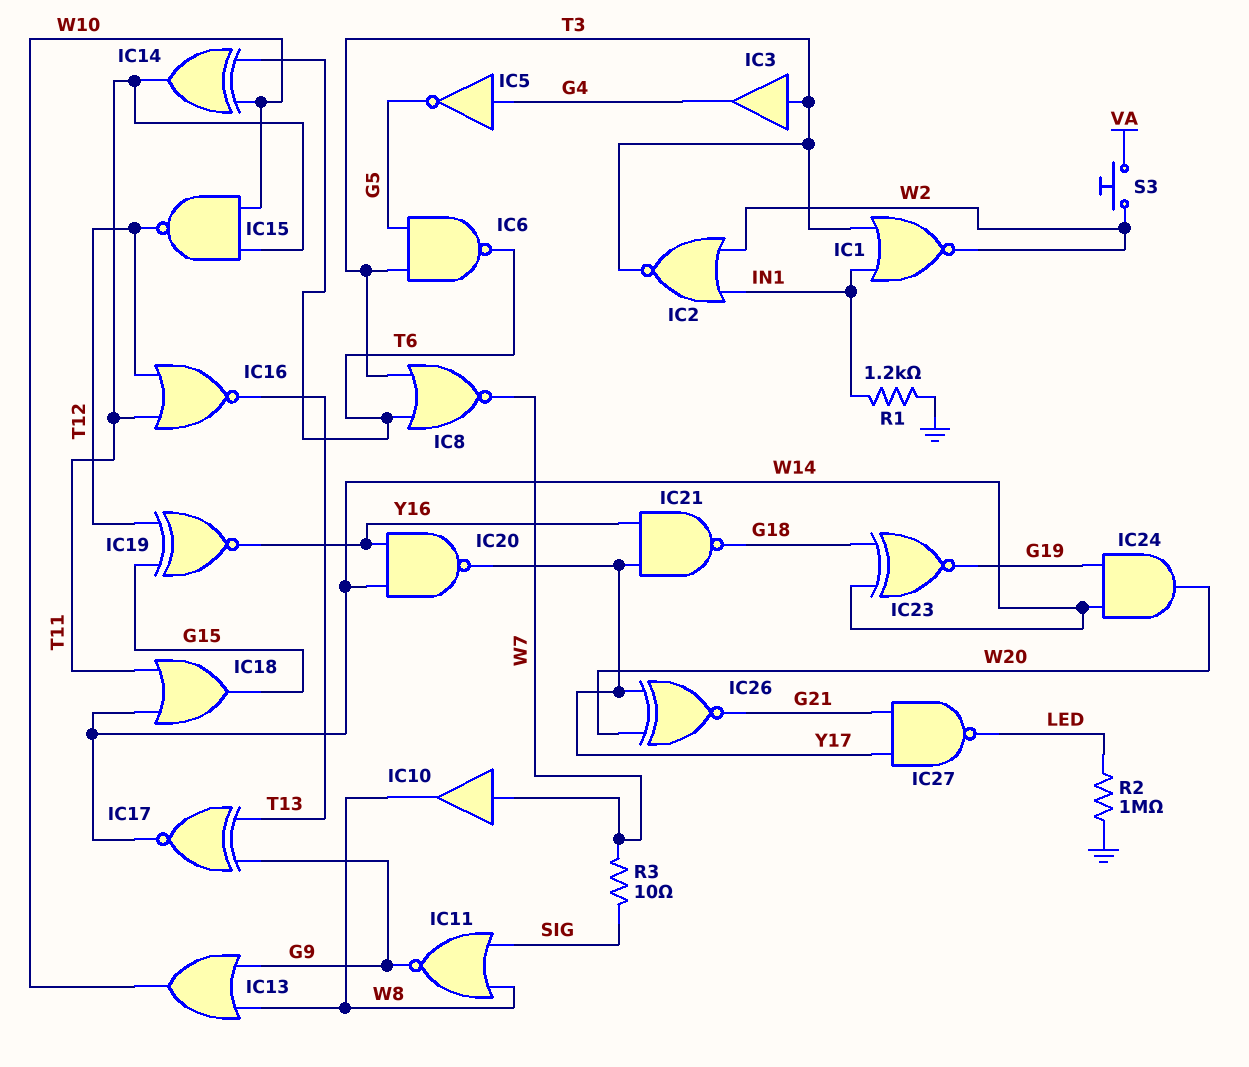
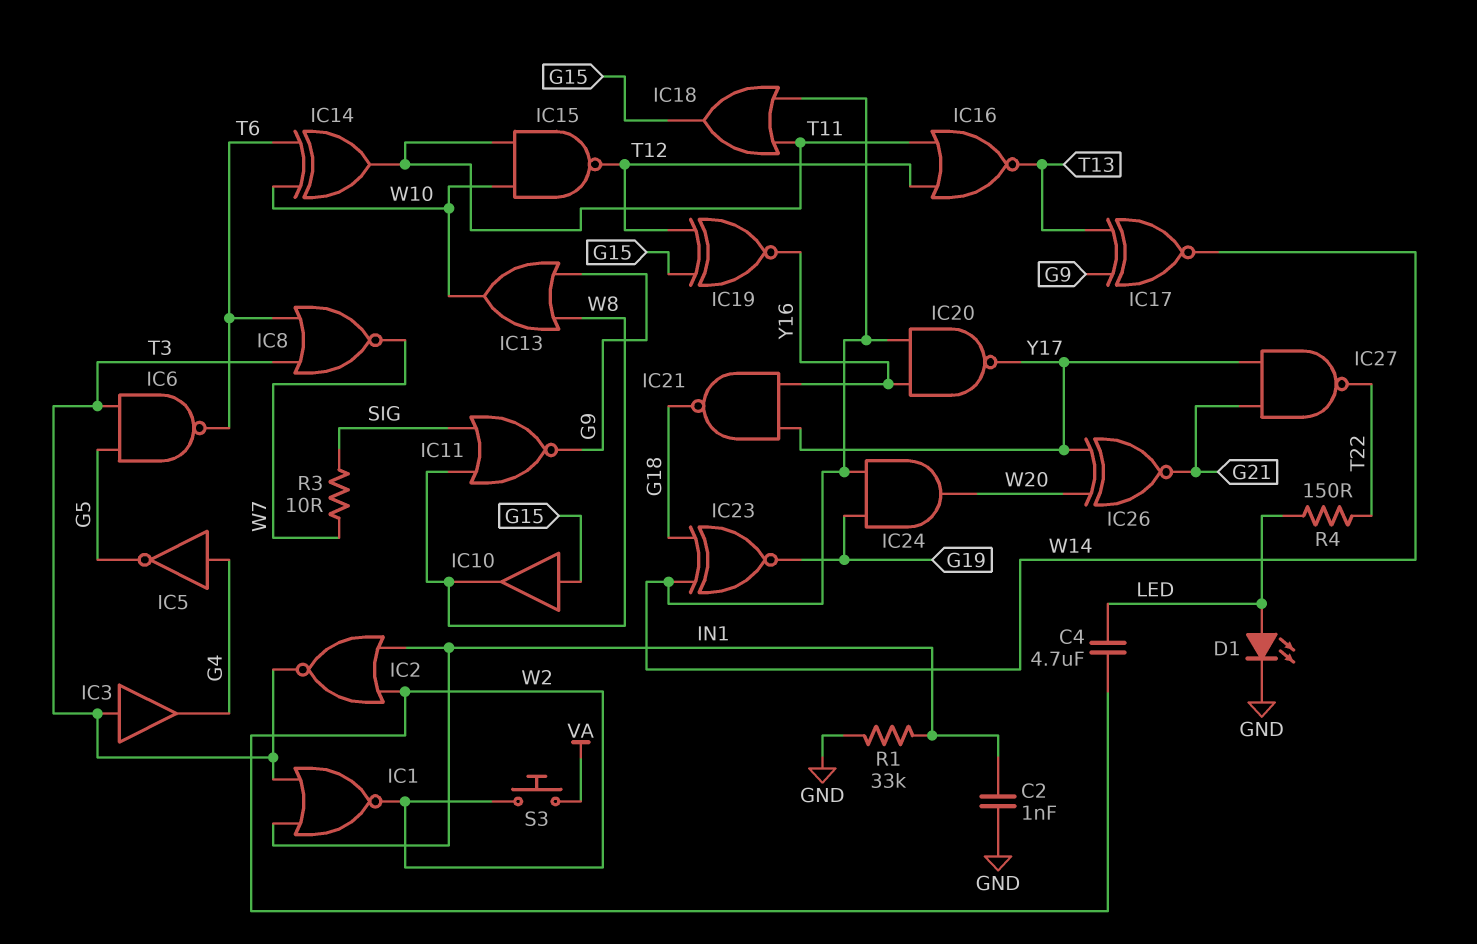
C2: none -> 1nF (GND, IN1)
C4: none -> 4.7uF (LED, W2)
D1: none -> LED (A LED, K GND)
IC10: buffer (in W7, out W8) -> buffer (in G15, out W8)
IC27: NAND (in G21, in Y17, out LED) -> NAND (in G21, in Y17, out T22)
R1: 1.2k (GND, IN1) -> 33k (GND, IN1)
R2: 1M (GND, LED) -> none
R4: none -> 150 (LED, T22)

